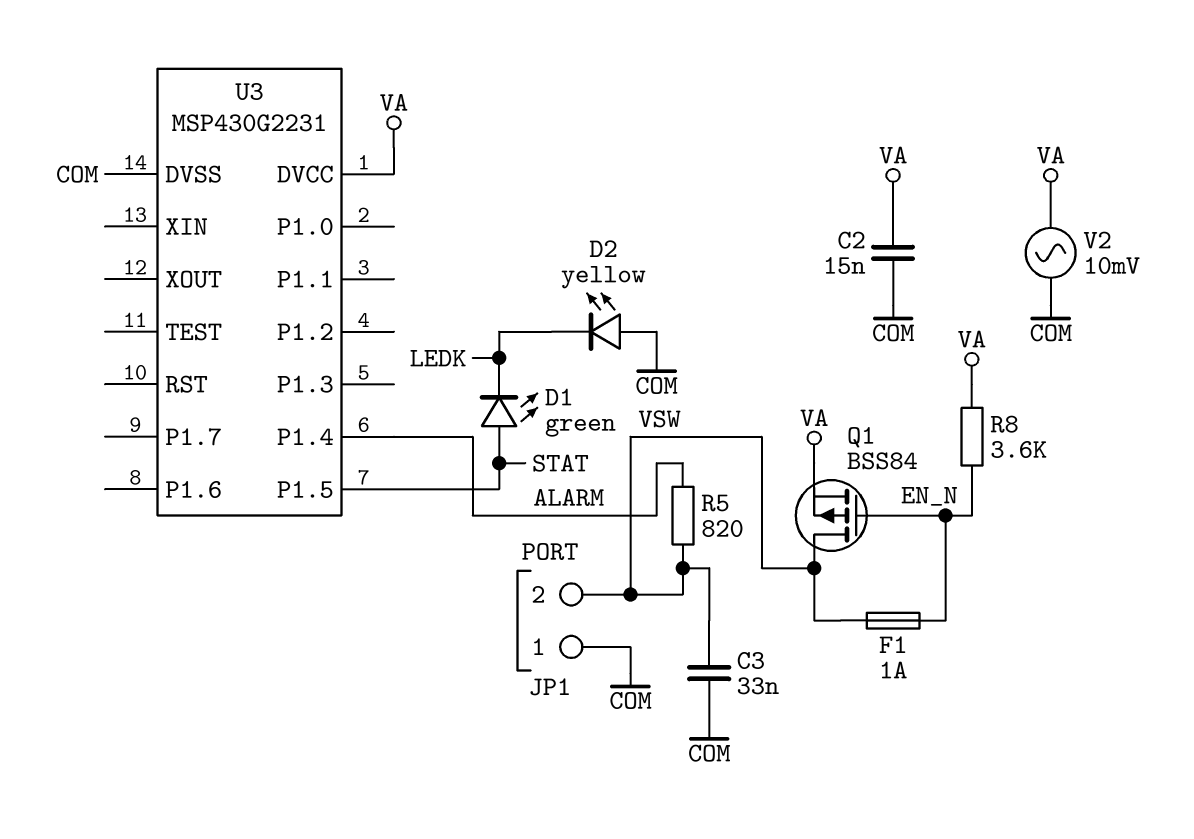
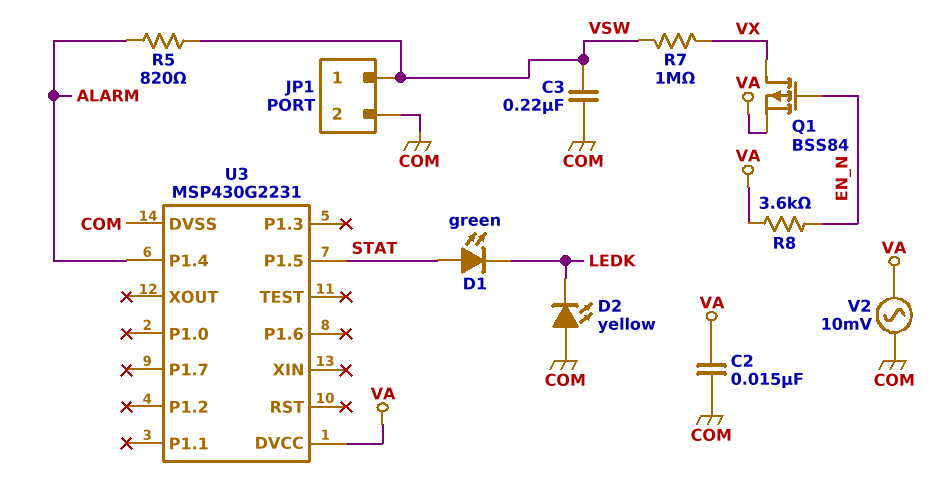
C3: 33nF (COM, VSW) -> 220nF (COM, VSW)
F1: 1A (EN_N, VSW) -> none
JP1 pin 1: COM -> VSW
JP1 pin 2: VSW -> COM
Q1: PMOS BSS84 (G EN_N, D VSW, S VA) -> PMOS BSS84 (G EN_N, D VX, S VA)
R7: none -> 1M (VSW, VX)

